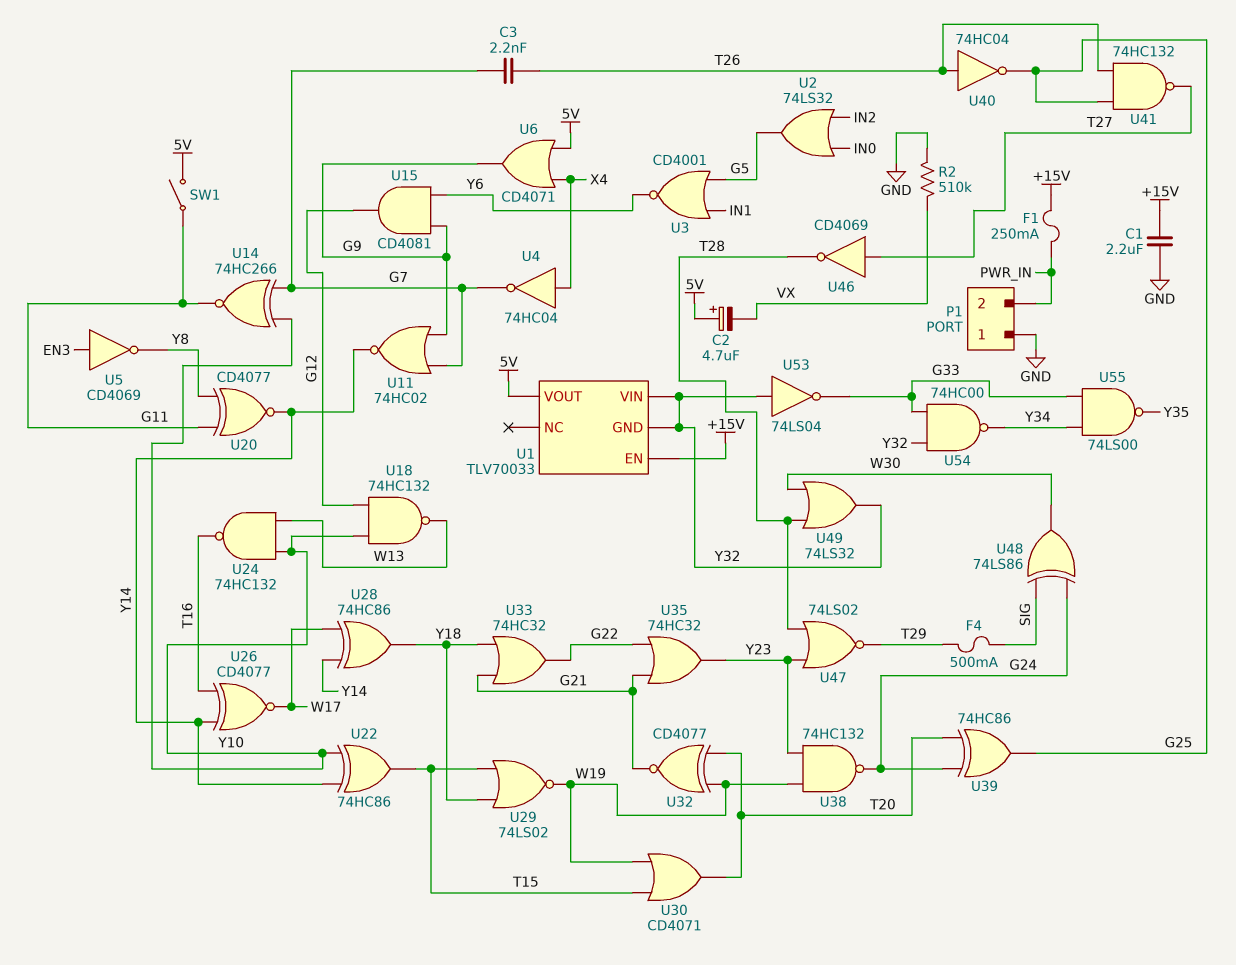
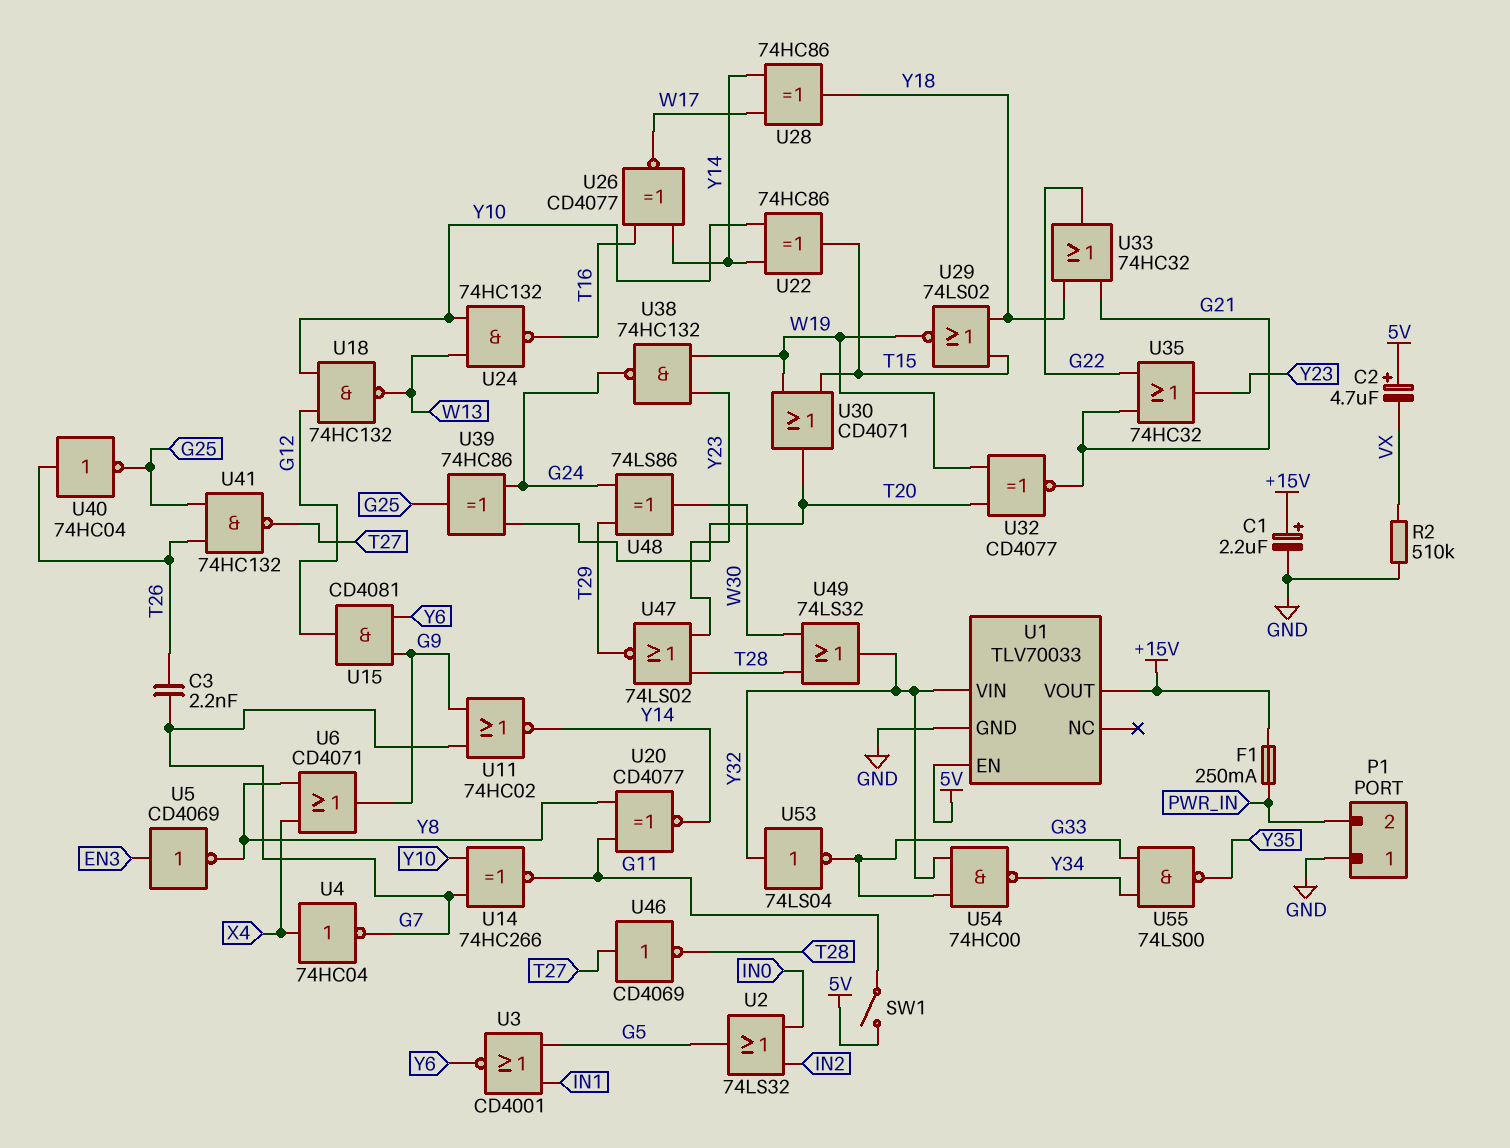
C1: 2.2uF (+15V, GND) -> 2.2uF (plus +15V, minus GND)
F4: 500mA (SIG, T29) -> none
U1 pin EN: +15V -> 5V
U1 pin GND: Y32 -> GND
U1 pin VOUT: 5V -> +15V
U6: OR CD4071 (in 5V, in X4, out G9) -> OR CD4071 (in X4, in Y8, out G9)
U48: XOR 74LS86 (in G24, in SIG, out W30) -> XOR 74LS86 (in G24, in T29, out W30)

